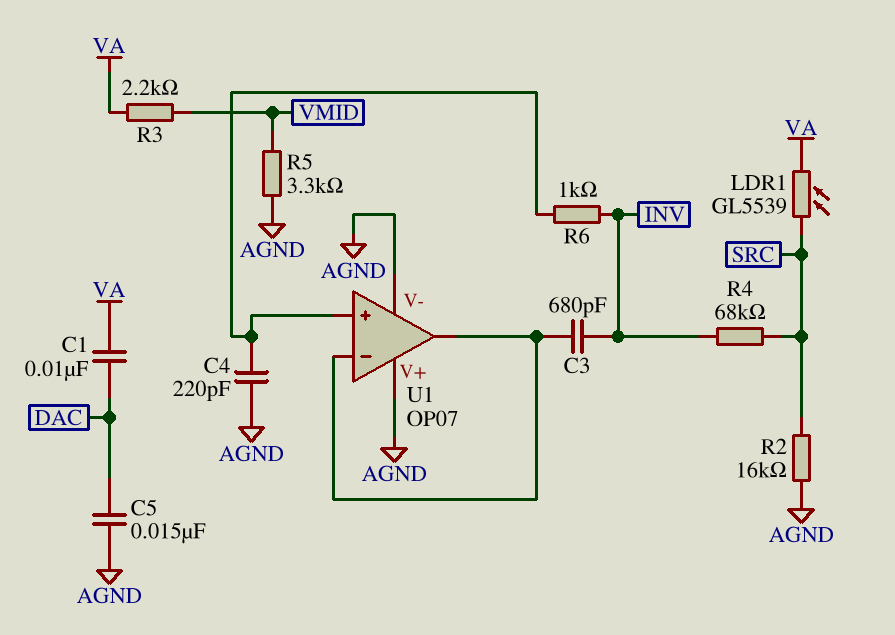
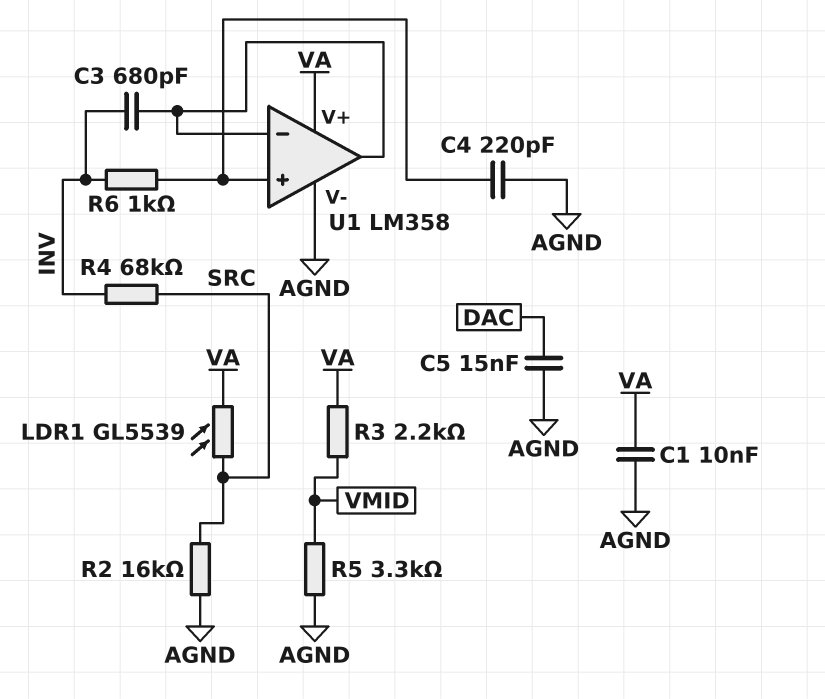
C1: 10nF (DAC, VA) -> 10nF (AGND, VA)
U1: OP07 -> LM358
U1 pin V+: AGND -> VA

